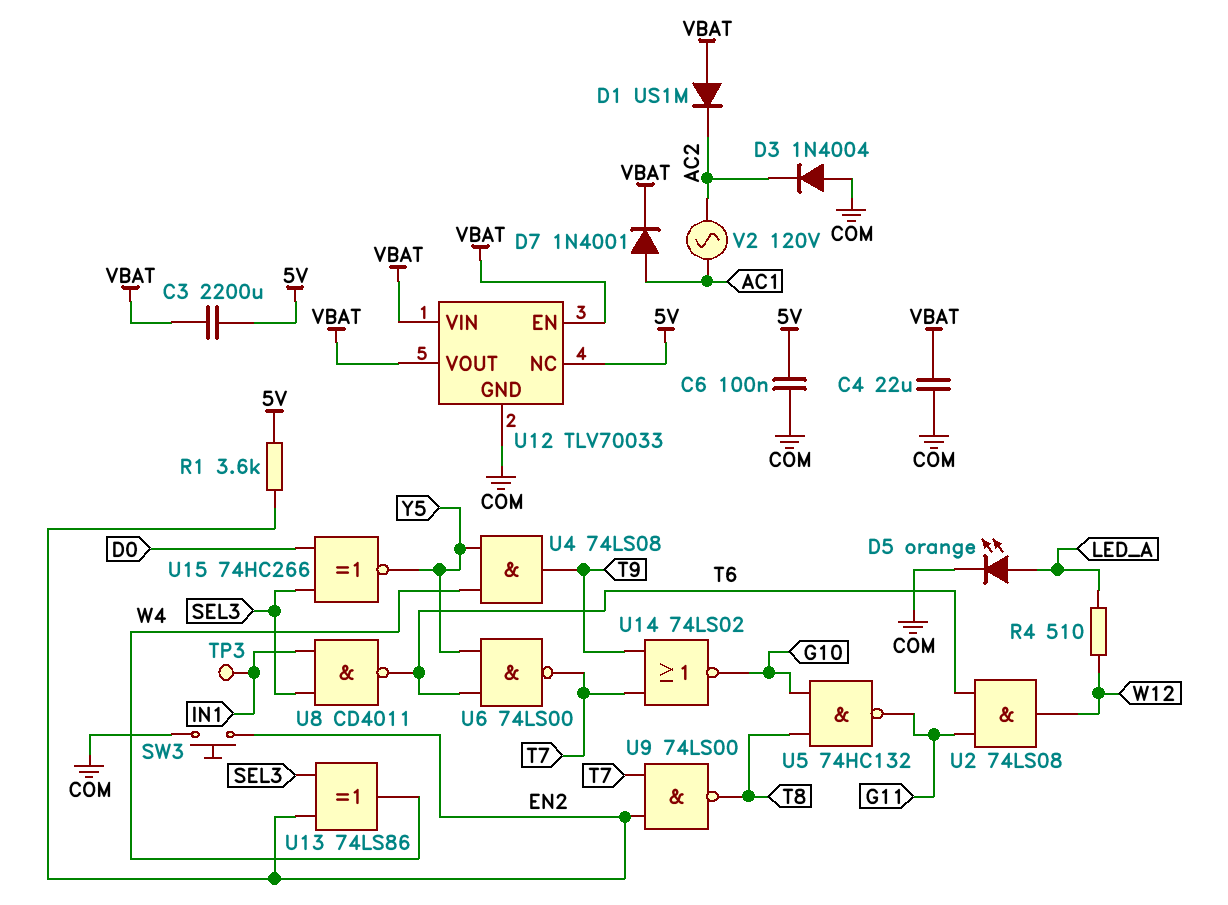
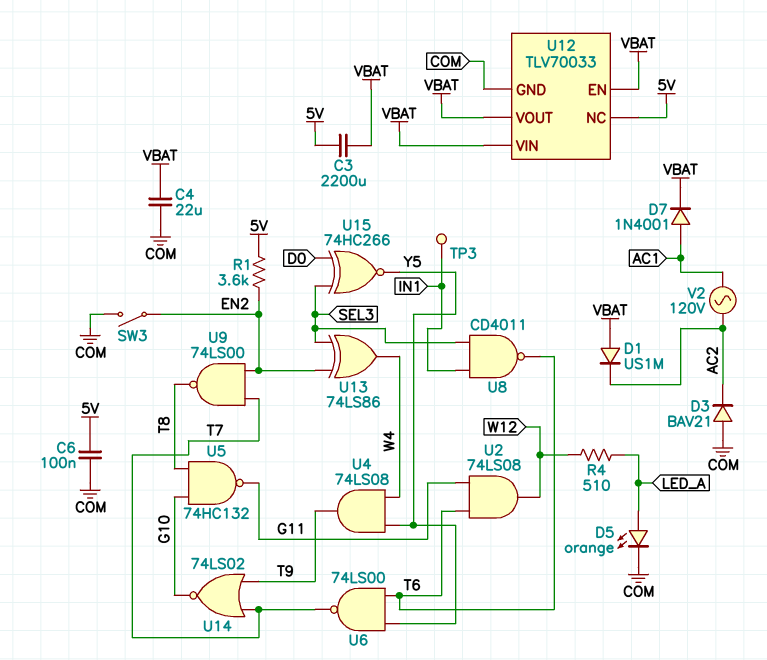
D3: diode 1N4004 (A COM, K AC2) -> diode BAV21 (A COM, K AC2)
SW3: button (COM, EN2) -> switch (COM, EN2)

